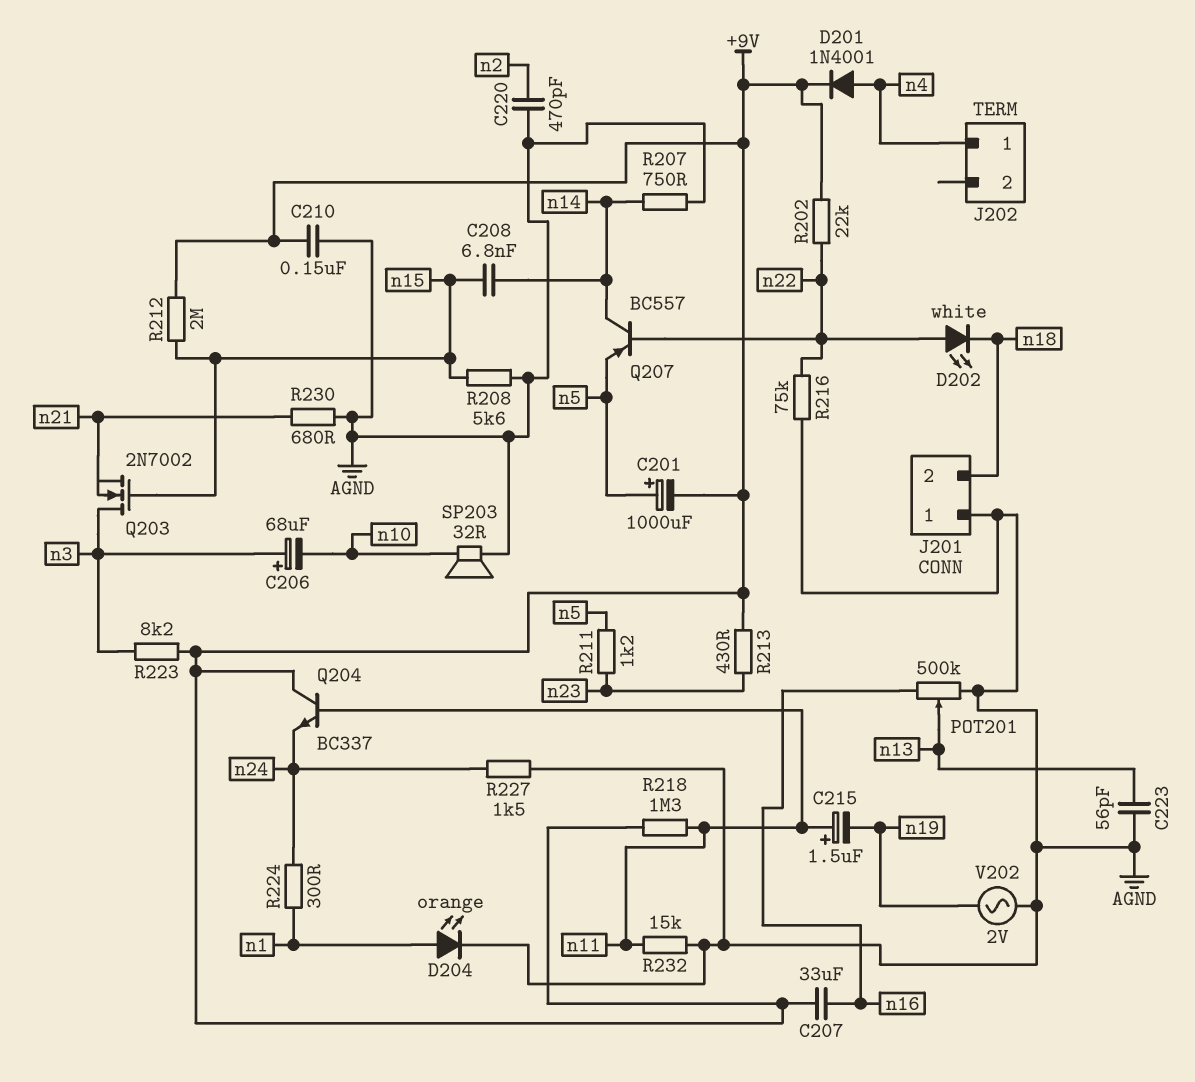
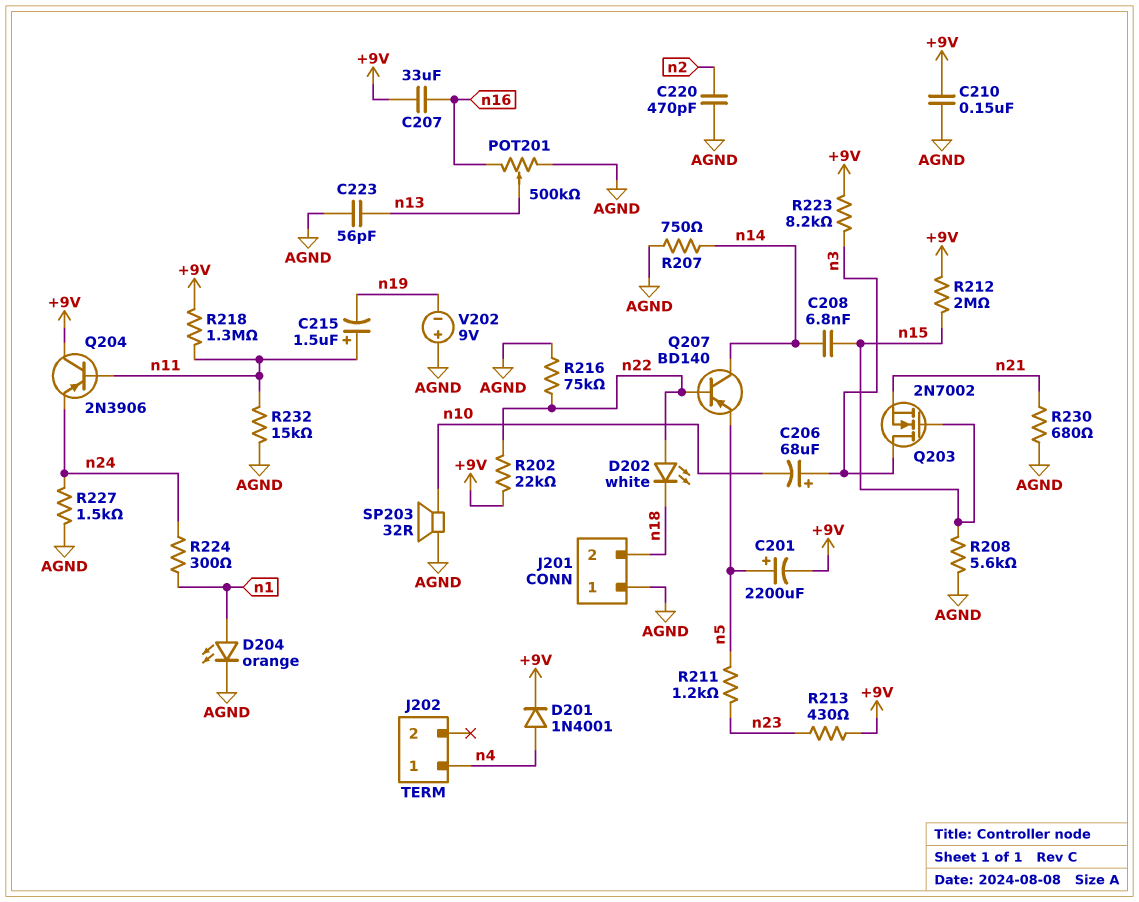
C201: 1000uF (plus n5, minus +9V) -> 2200uF (plus n5, minus +9V)
Q204: NPN BC337 (B n11, C +9V, E n24) -> PNP 2N3906 (B n11, C +9V, E n24)
Q207: PNP BC557 (B n22, C n14, E n5) -> PNP BD140 (B n22, C n14, E n5)
V202: AC 2V (AGND, n19) -> 9V (plus AGND, minus n19)

